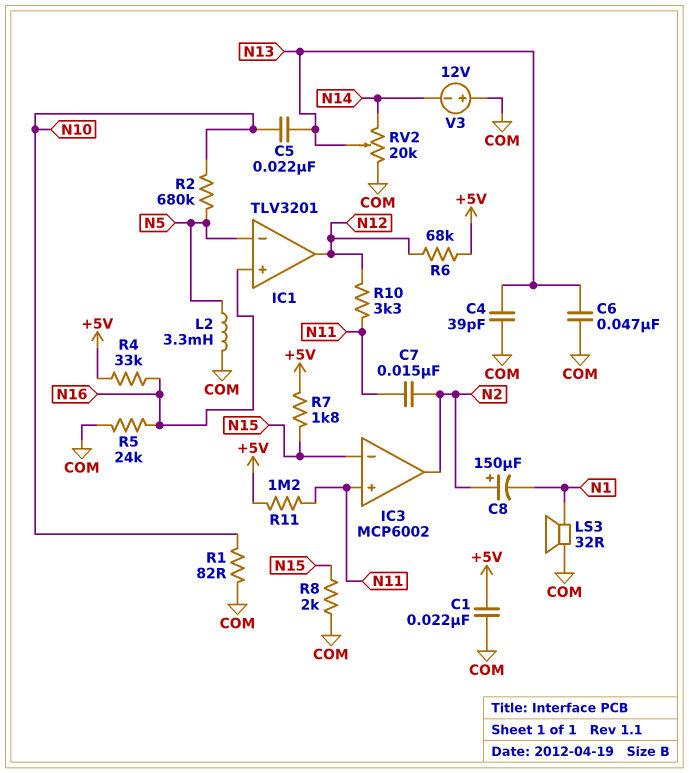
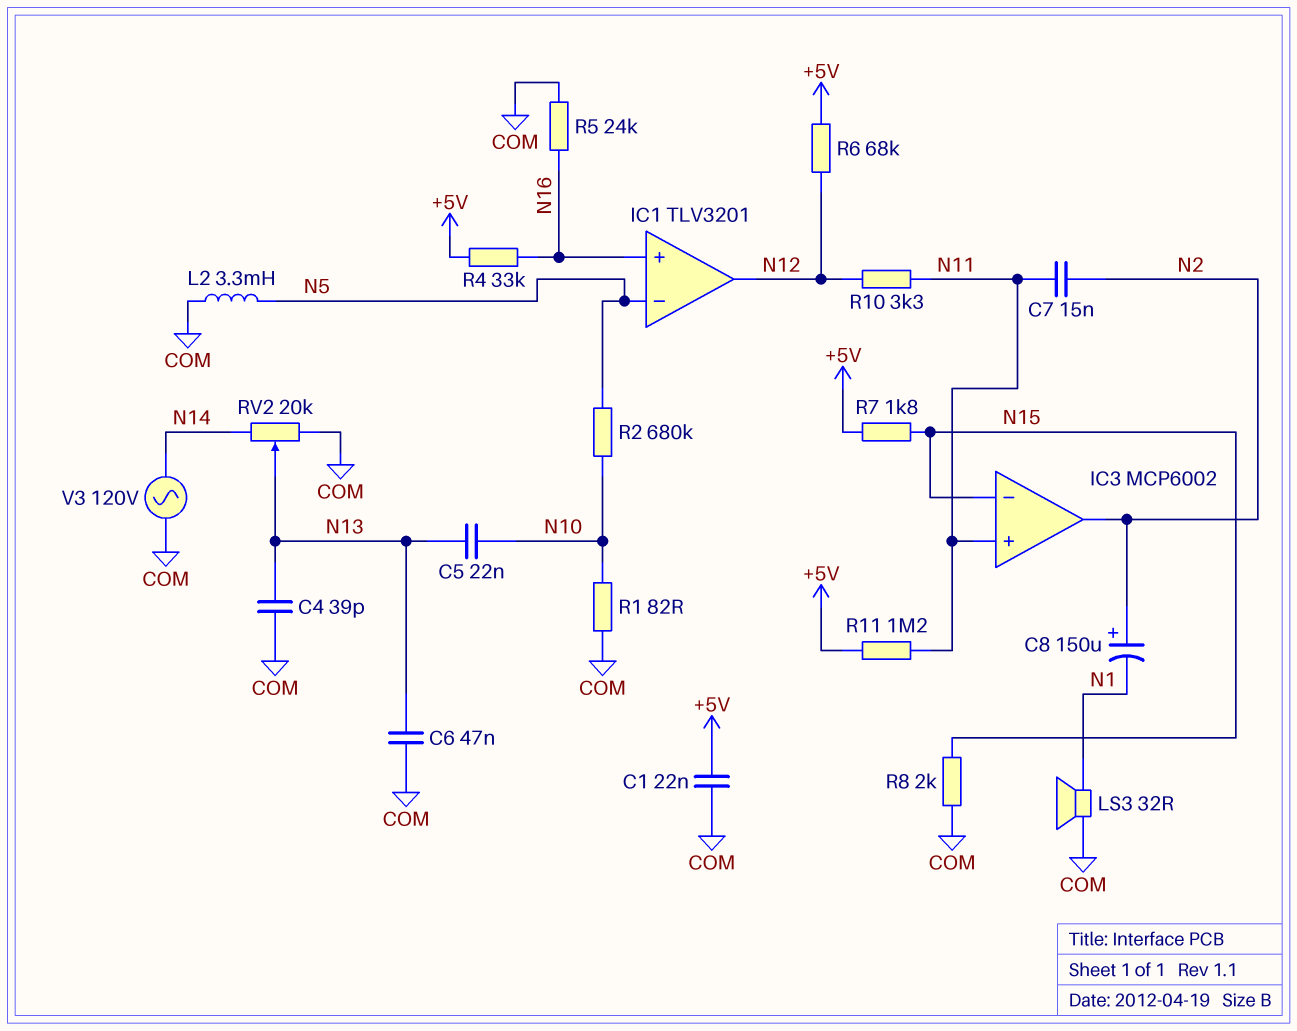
V3: 12V (plus COM, minus N14) -> AC 120V (COM, N14)

